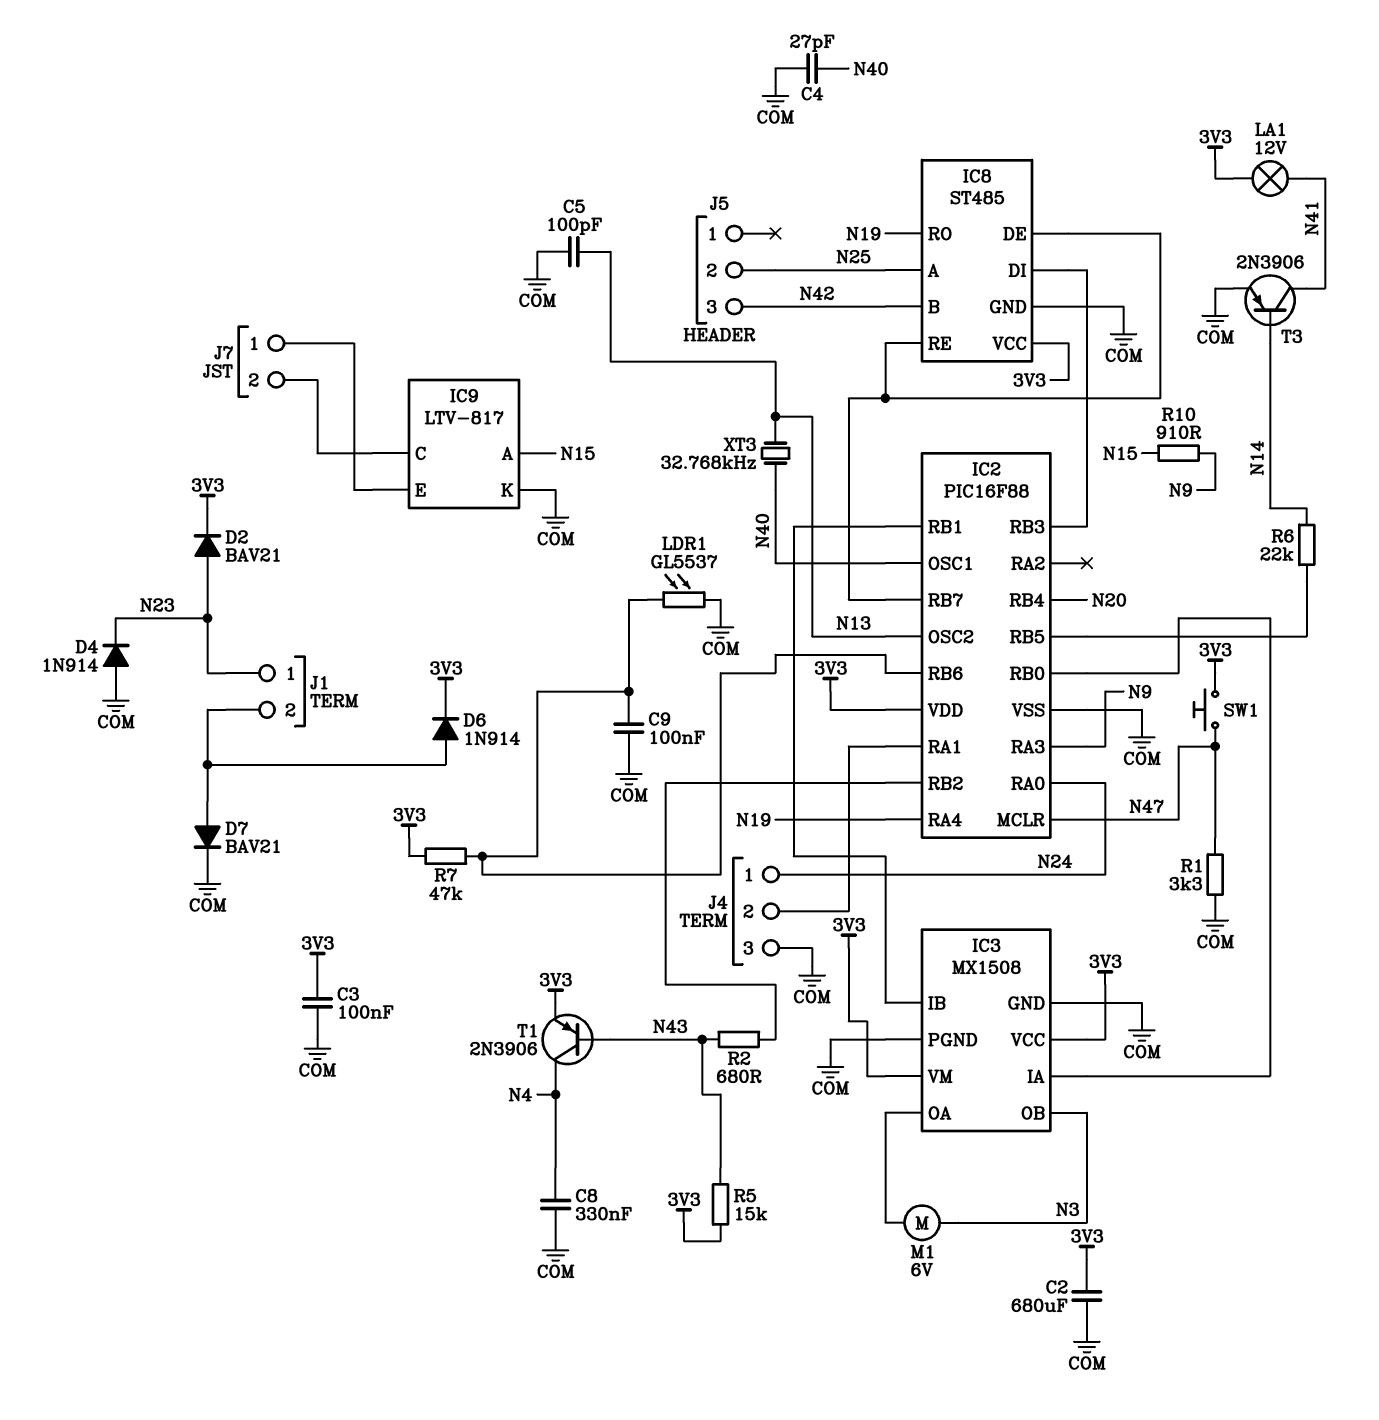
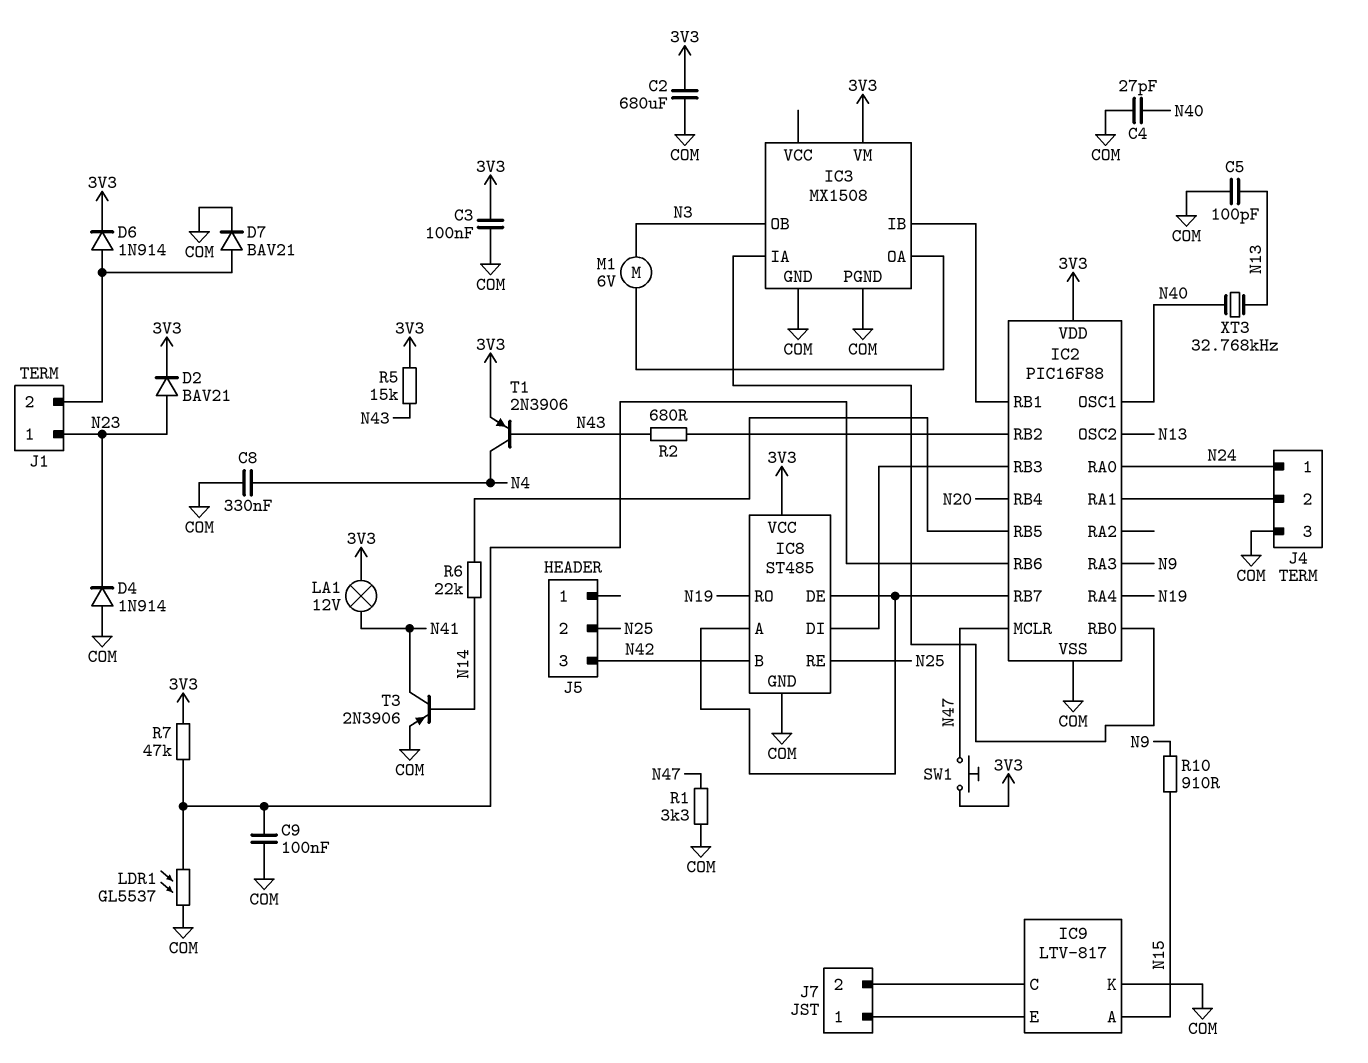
IC3 pin VCC: 3V3 -> none
IC8 pin A: N25 -> IC2/RB7
IC8 pin RE: IC2/RB7 -> N25

